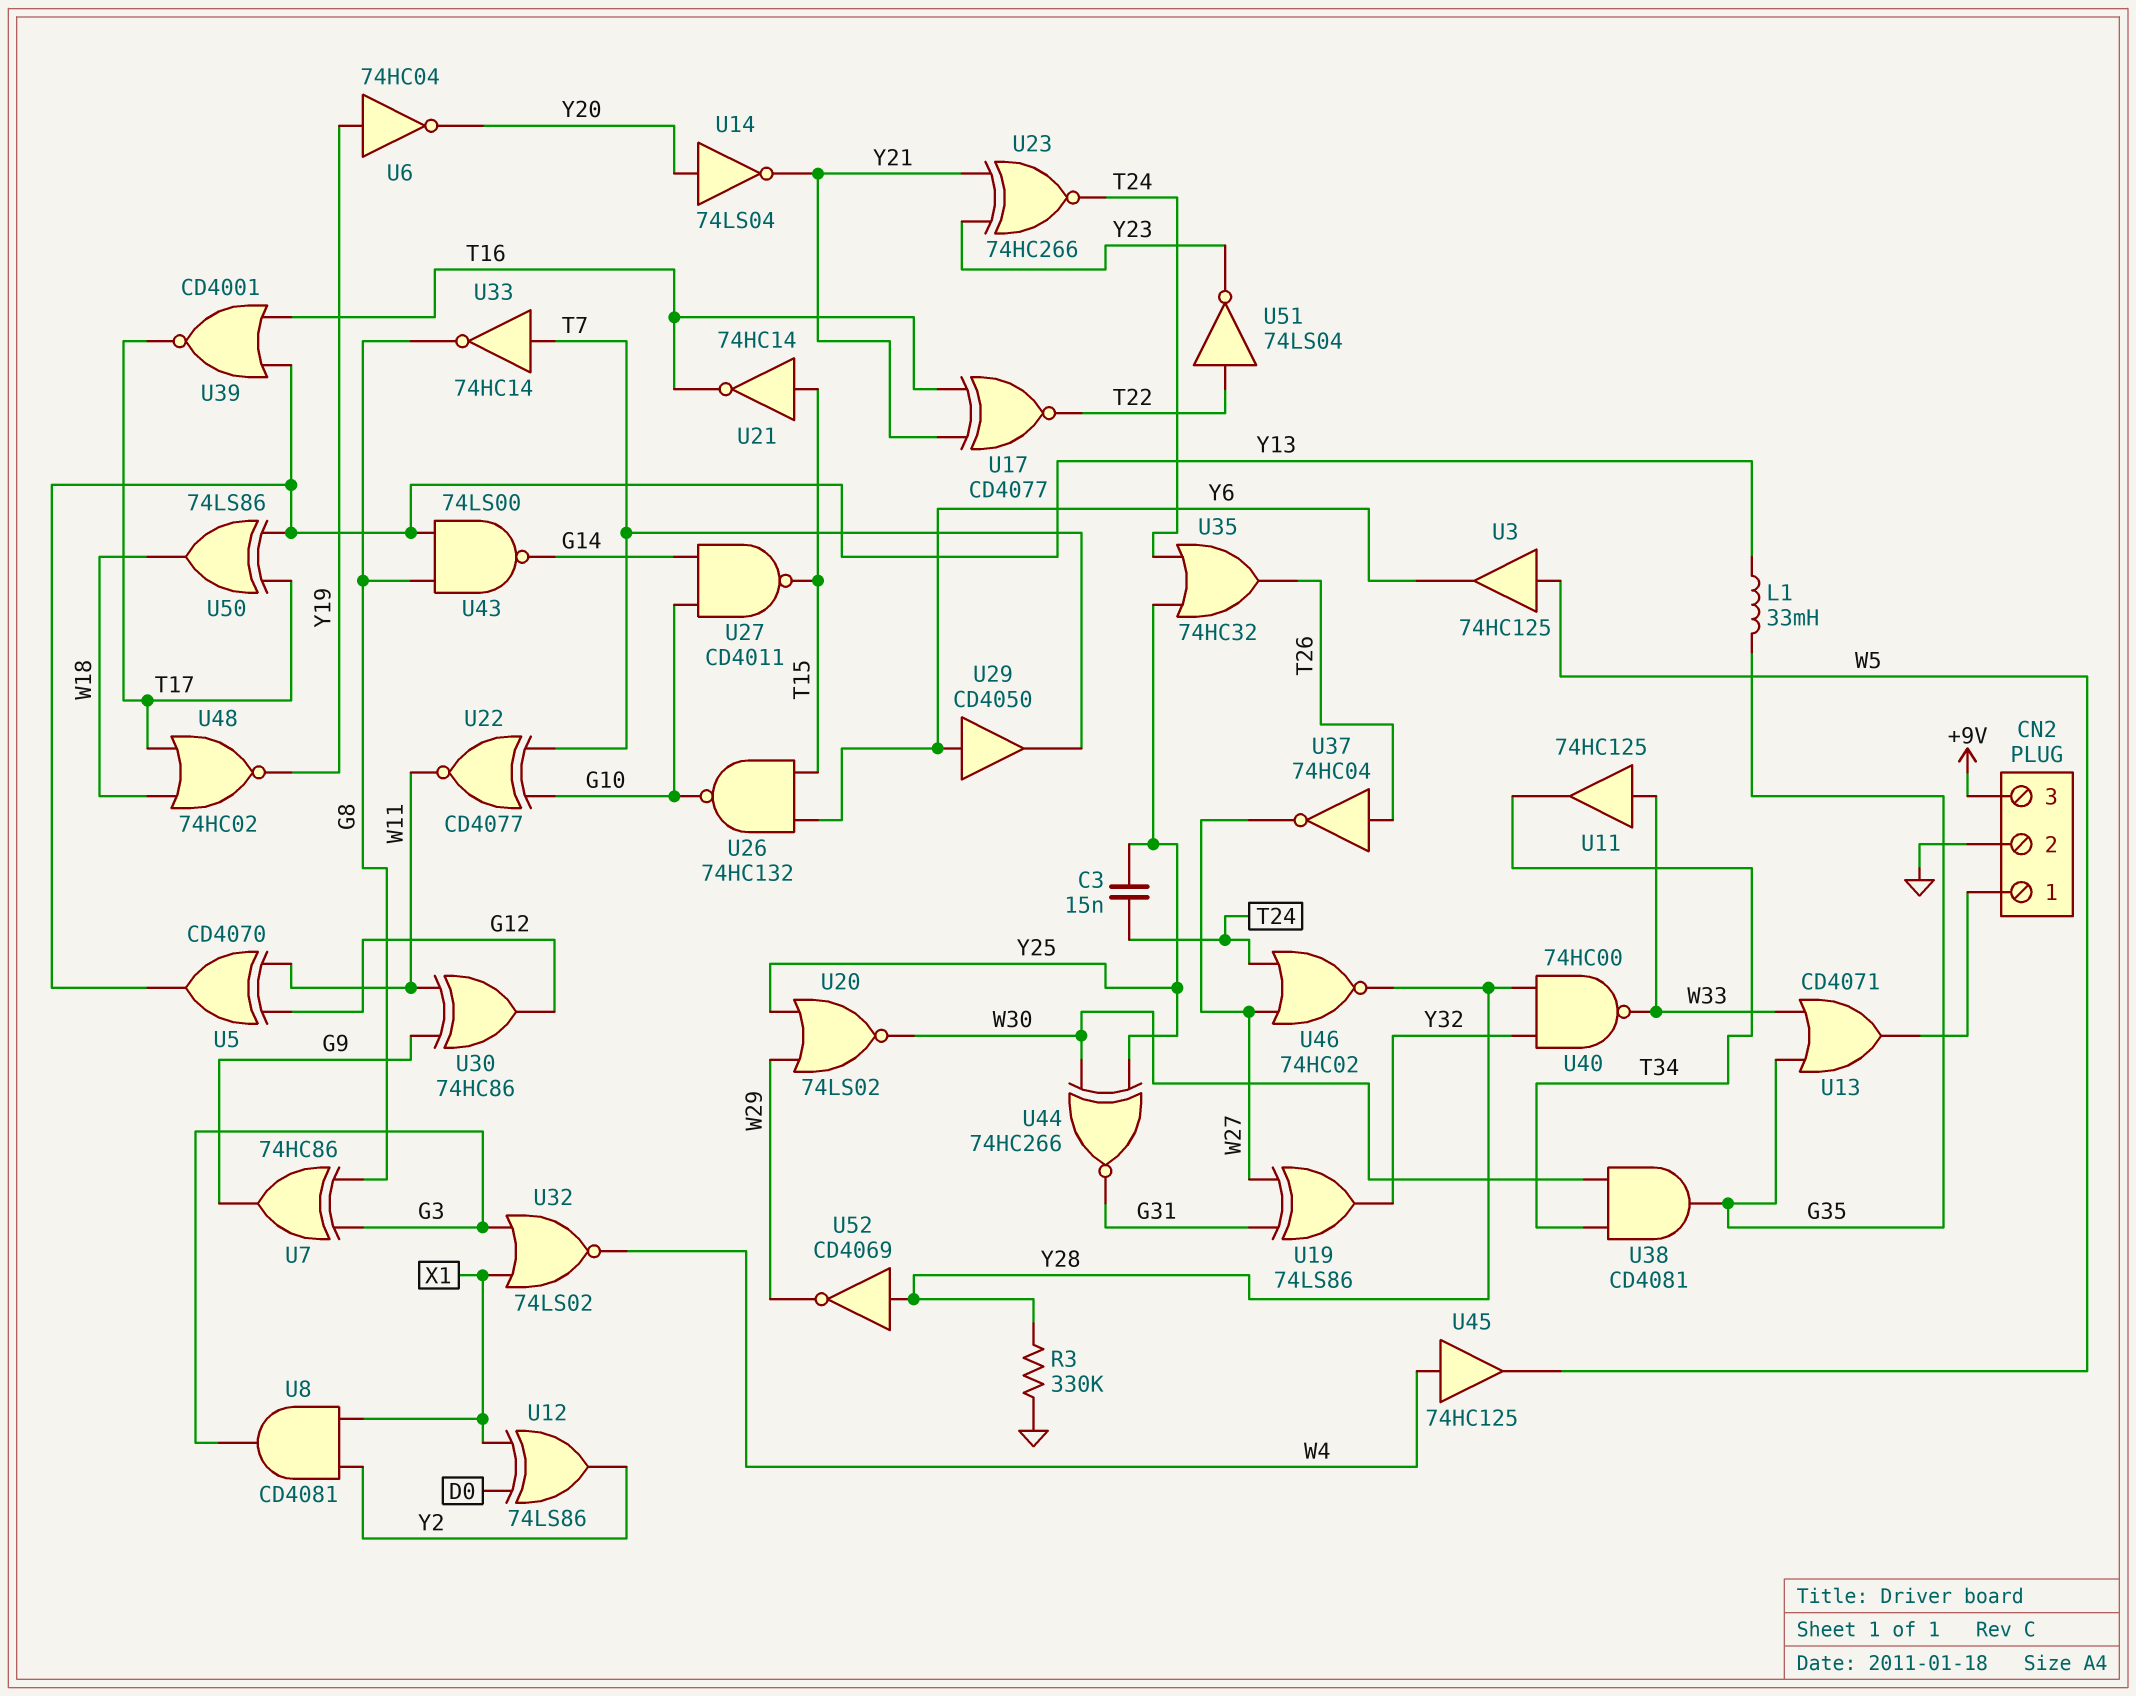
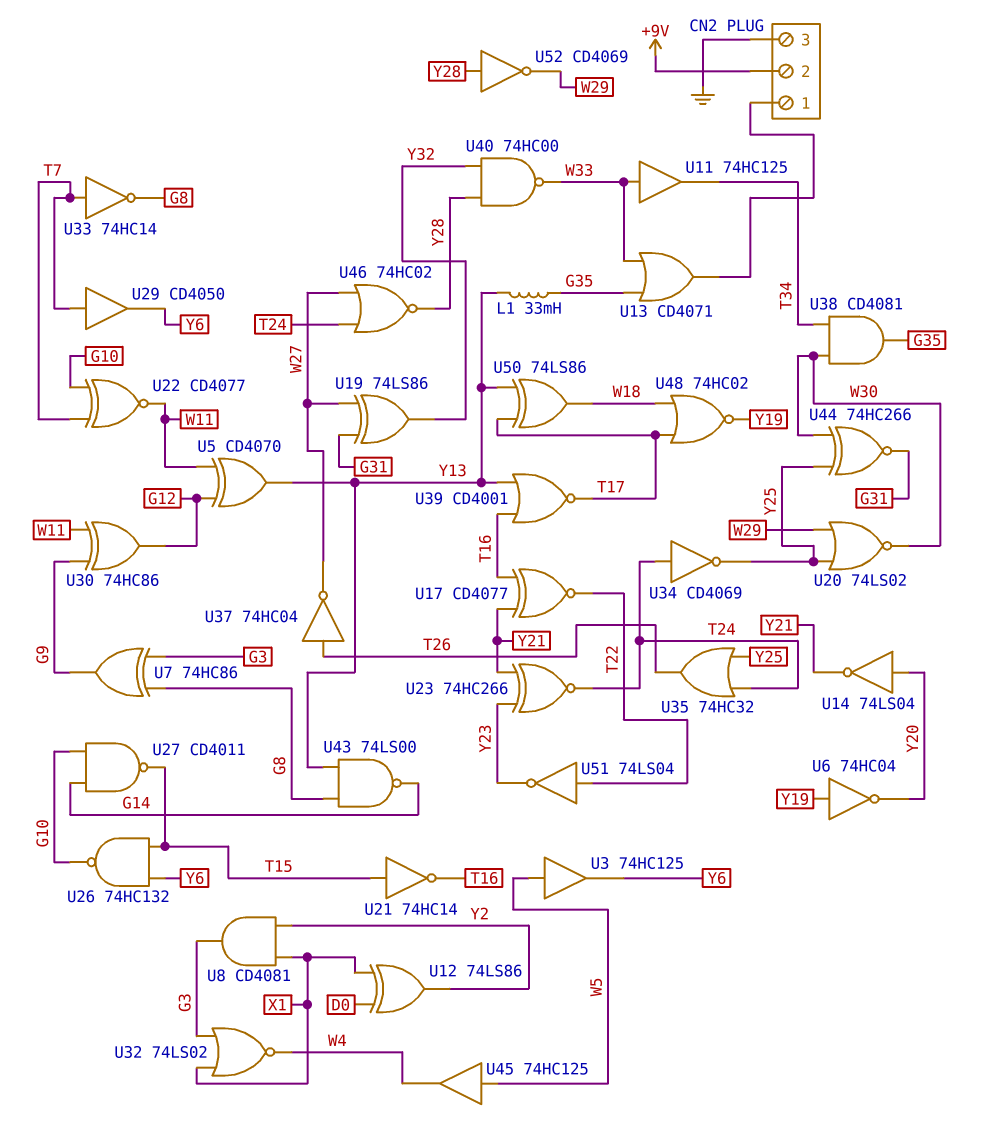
C3: 15nF (T24, Y25) -> none
CN2 pin 2: GND -> +9V
CN2 pin 3: +9V -> GND
R3: 330k (GND, Y28) -> none
U29: buffer CD4050 (in Y6, out T7) -> buffer CD4050 (in T7, out Y6)
U34: none -> NOT CD4069 (in T24, out Y25)
U45: buffer 74HC125 (in W4, out W5) -> buffer 74HC125 (in W5, out W4)

